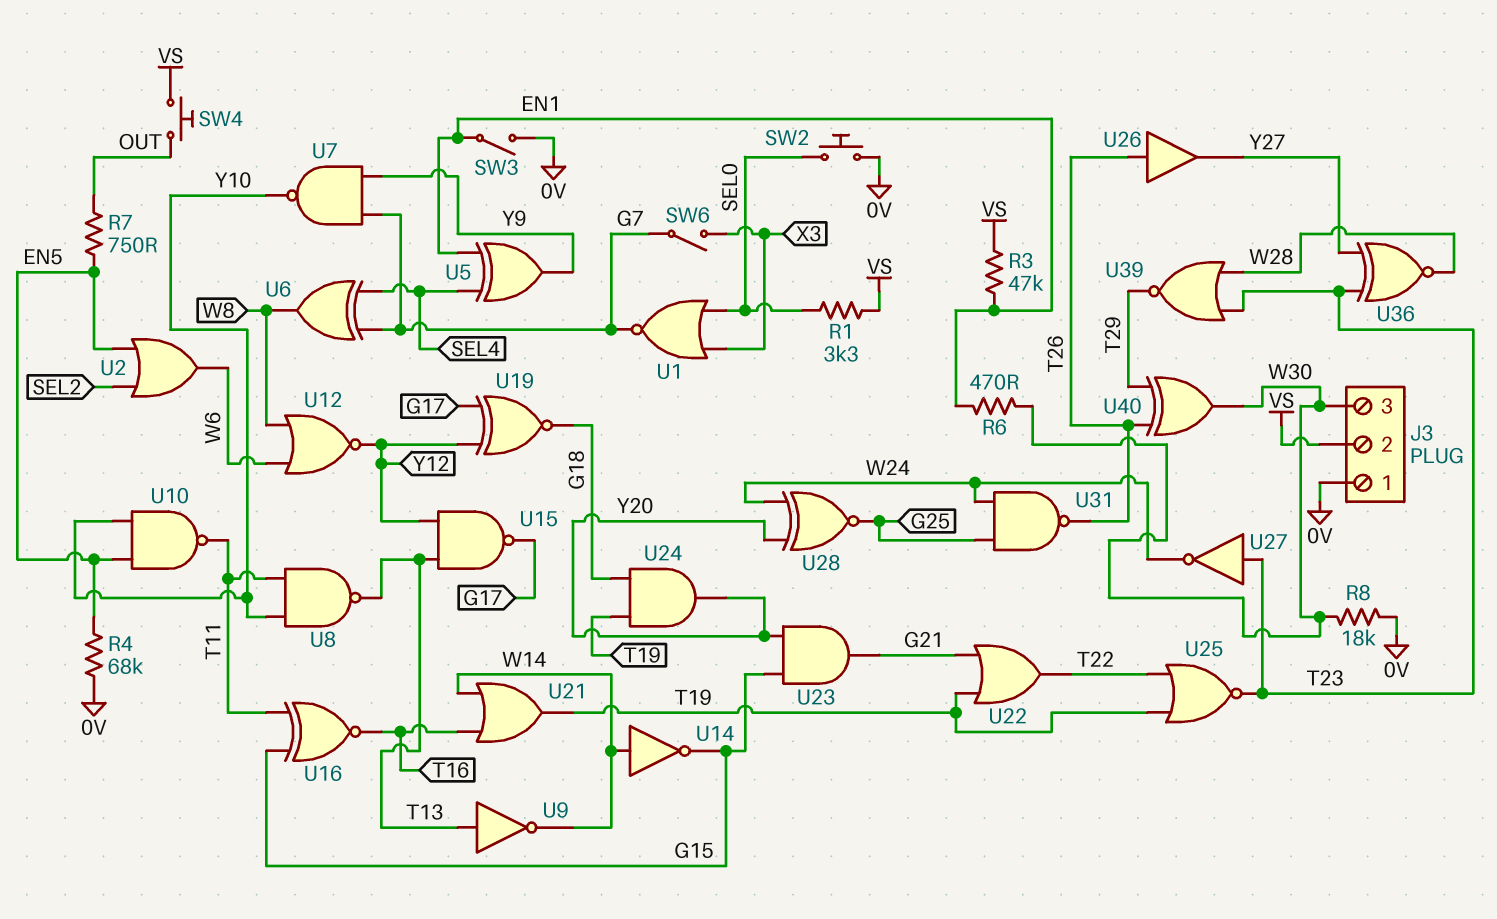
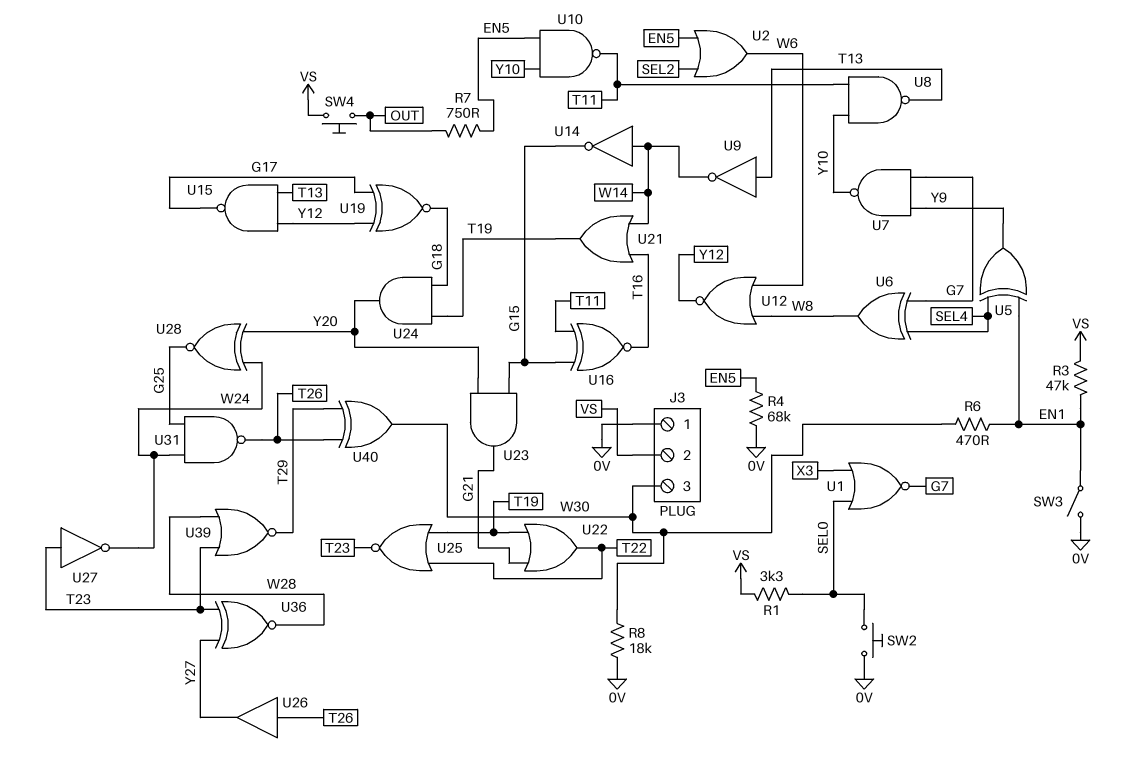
SW6: switch (G7, X3) -> none

